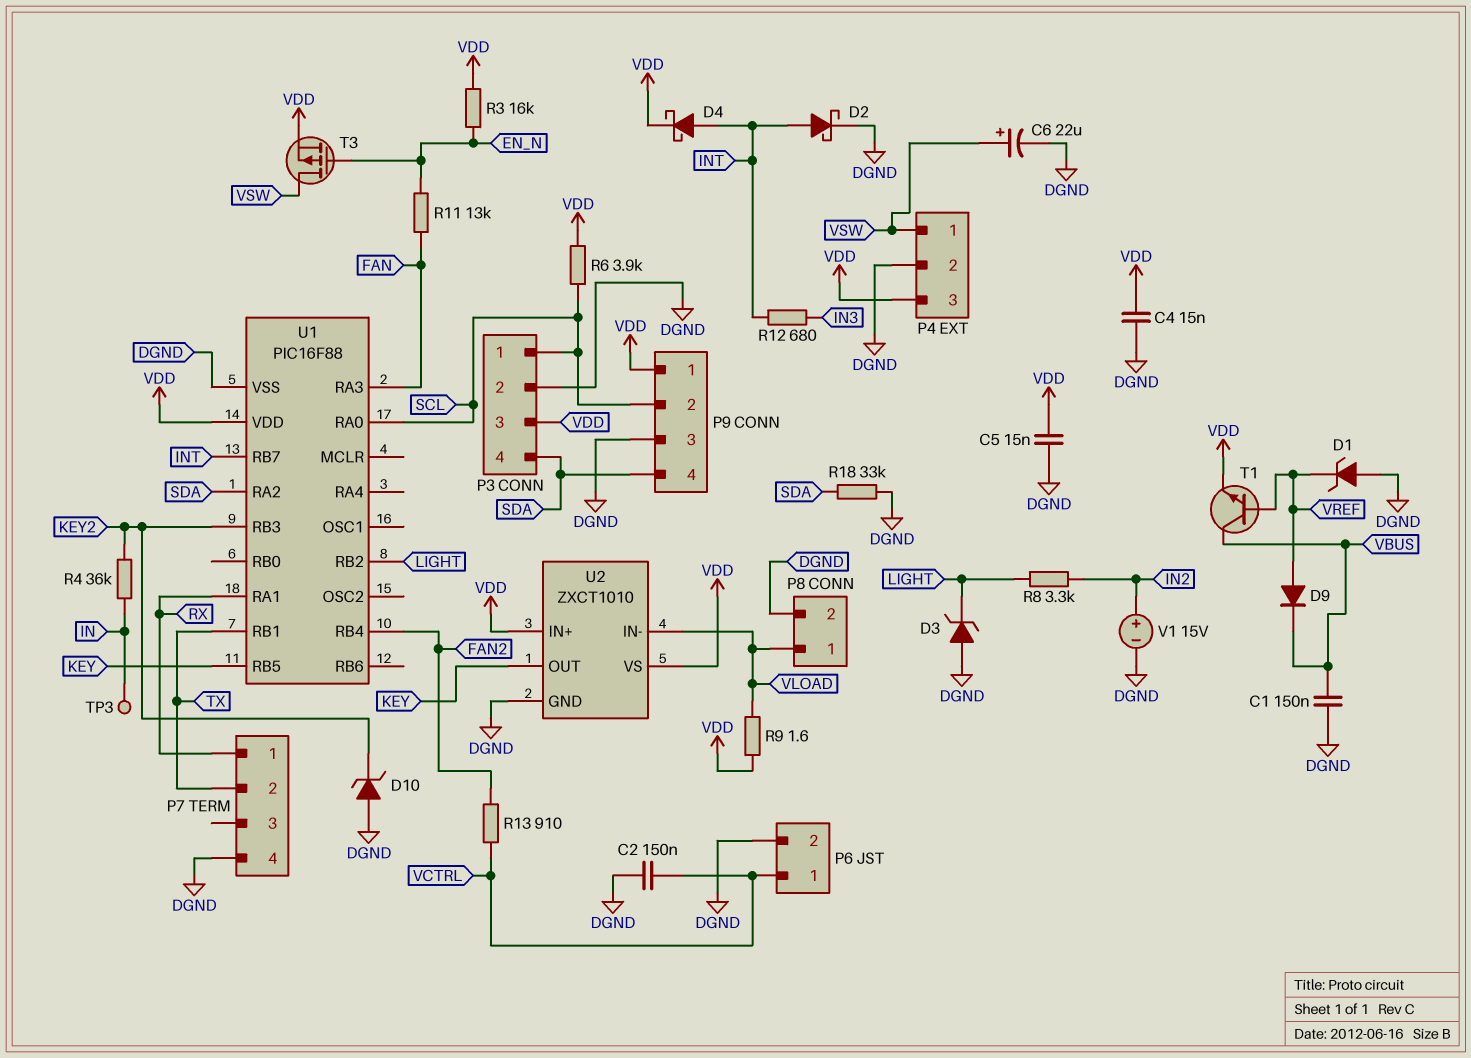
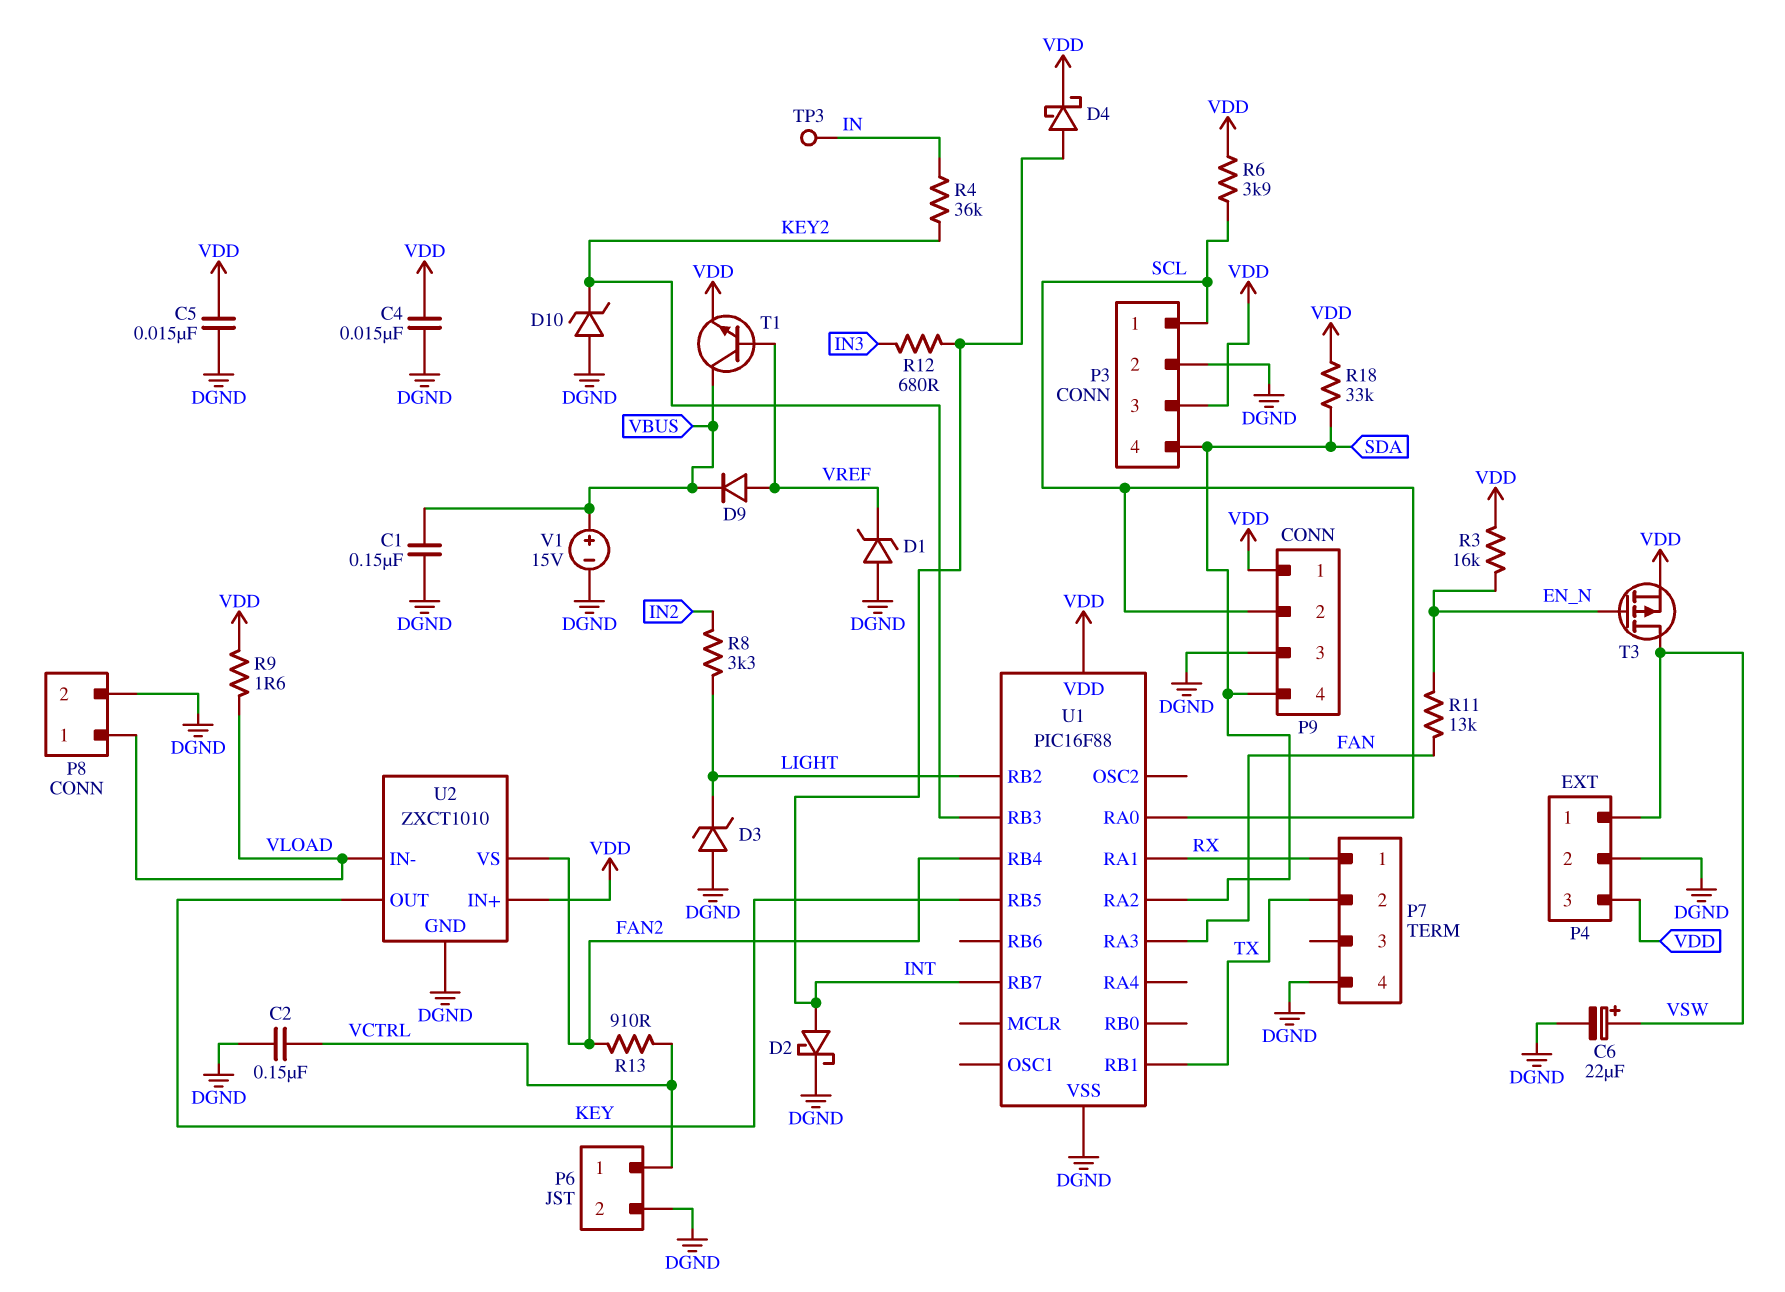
R18: 33k (DGND, SDA) -> 33k (SDA, VDD)
U2 pin VS: VDD -> FAN2
V1: 15V (plus IN2, minus DGND) -> 15V (plus VBUS, minus DGND)

